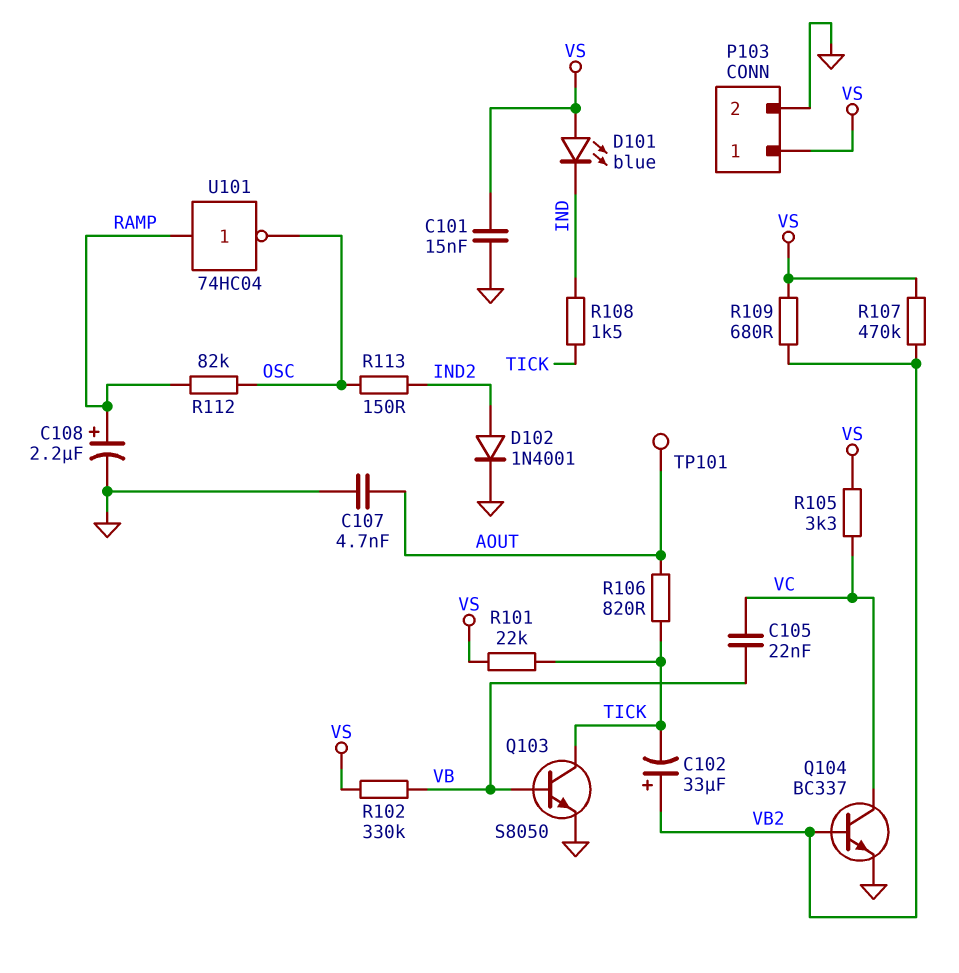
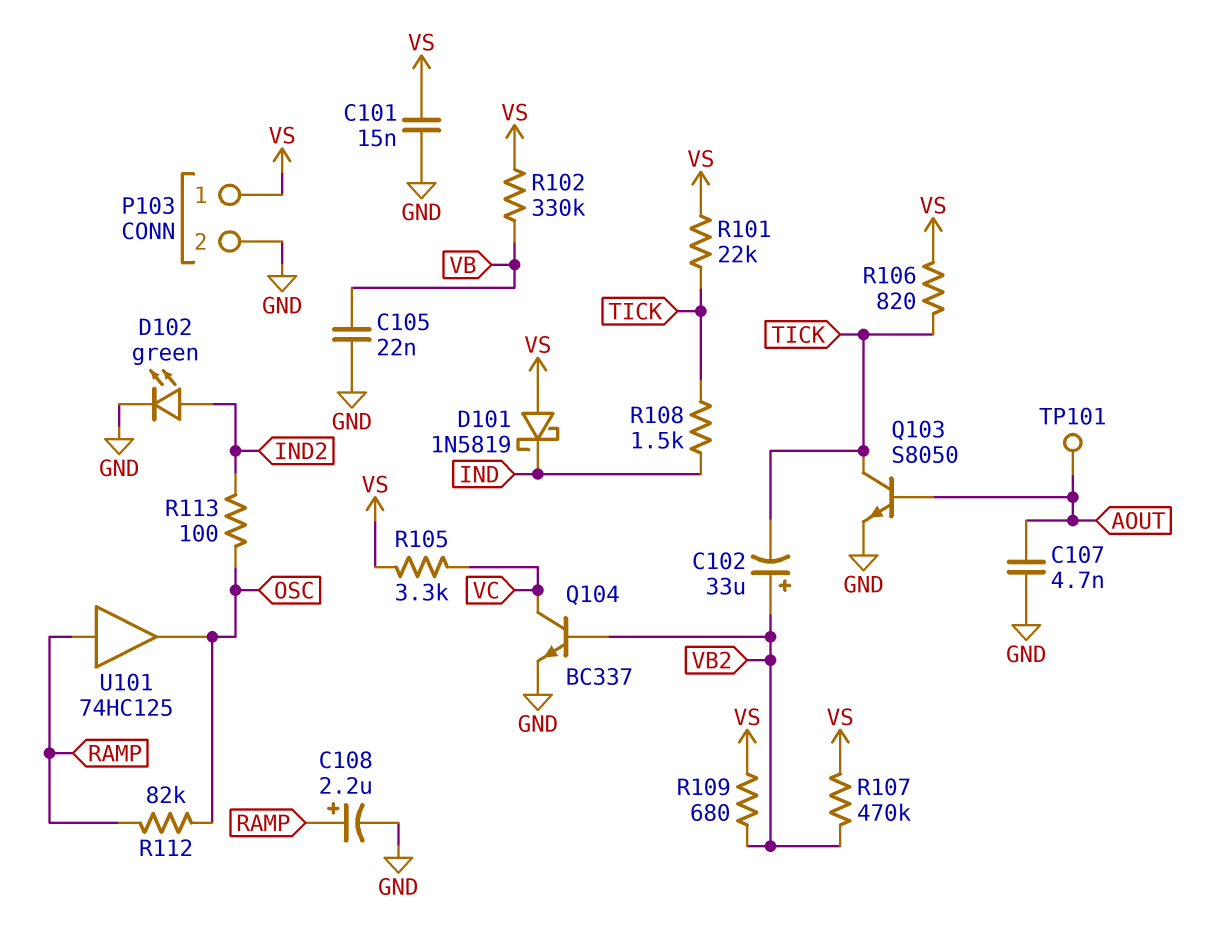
C105: 22nF (VB, VC) -> 22nF (GND, VB)
D101: LED blue (A VS, K IND) -> schottky 1N5819 (A VS, K IND)
D102: diode 1N4001 (A IND2, K GND) -> LED green (A IND2, K GND)
Q103: NPN S8050 (B VB, C TICK, E GND) -> NPN S8050 (B AOUT, C TICK, E GND)
R106: 820 (AOUT, TICK) -> 820 (TICK, VS)
R113: 150 (IND2, OSC) -> 100 (IND2, OSC)
U101: NOT 74HC04 (in RAMP, out OSC) -> buffer 74HC125 (in RAMP, out OSC)

